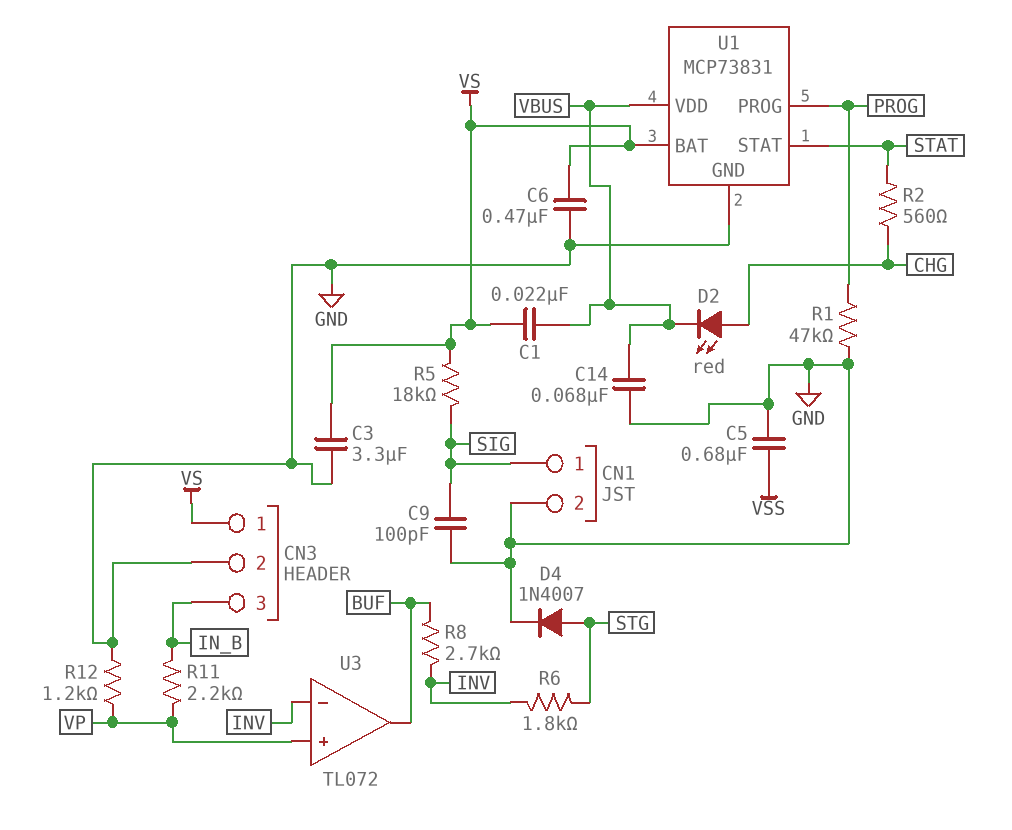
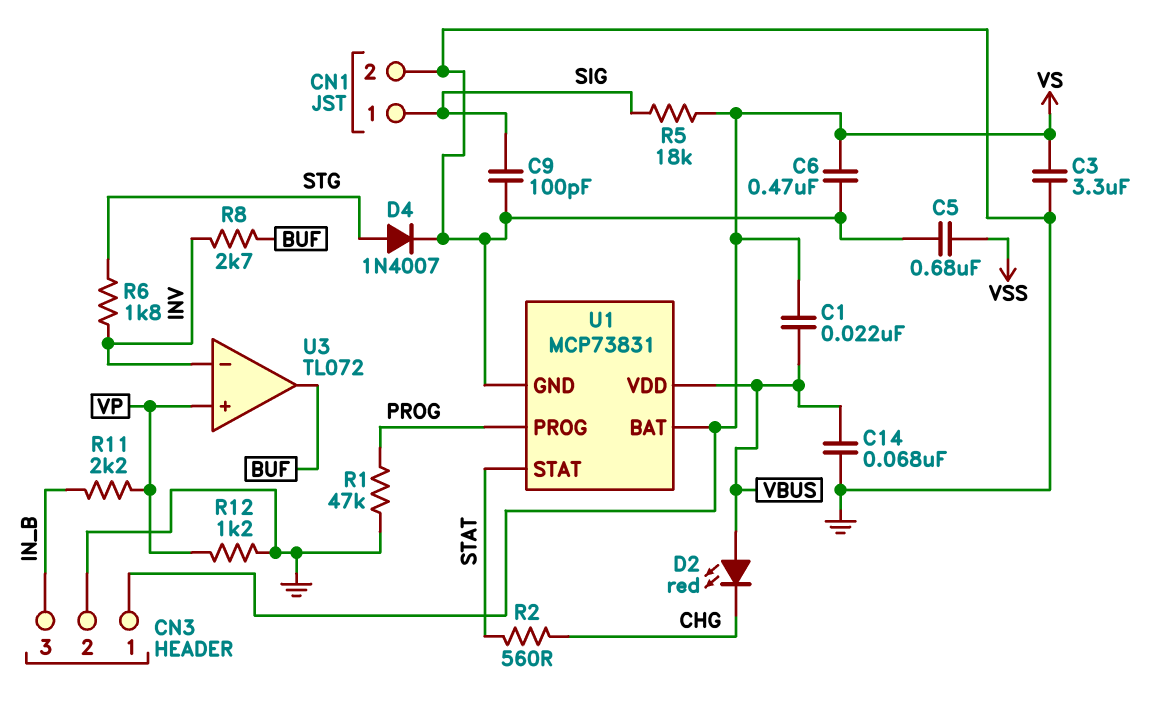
D2: LED red (A CHG, K VBUS) -> LED red (A VBUS, K CHG)

